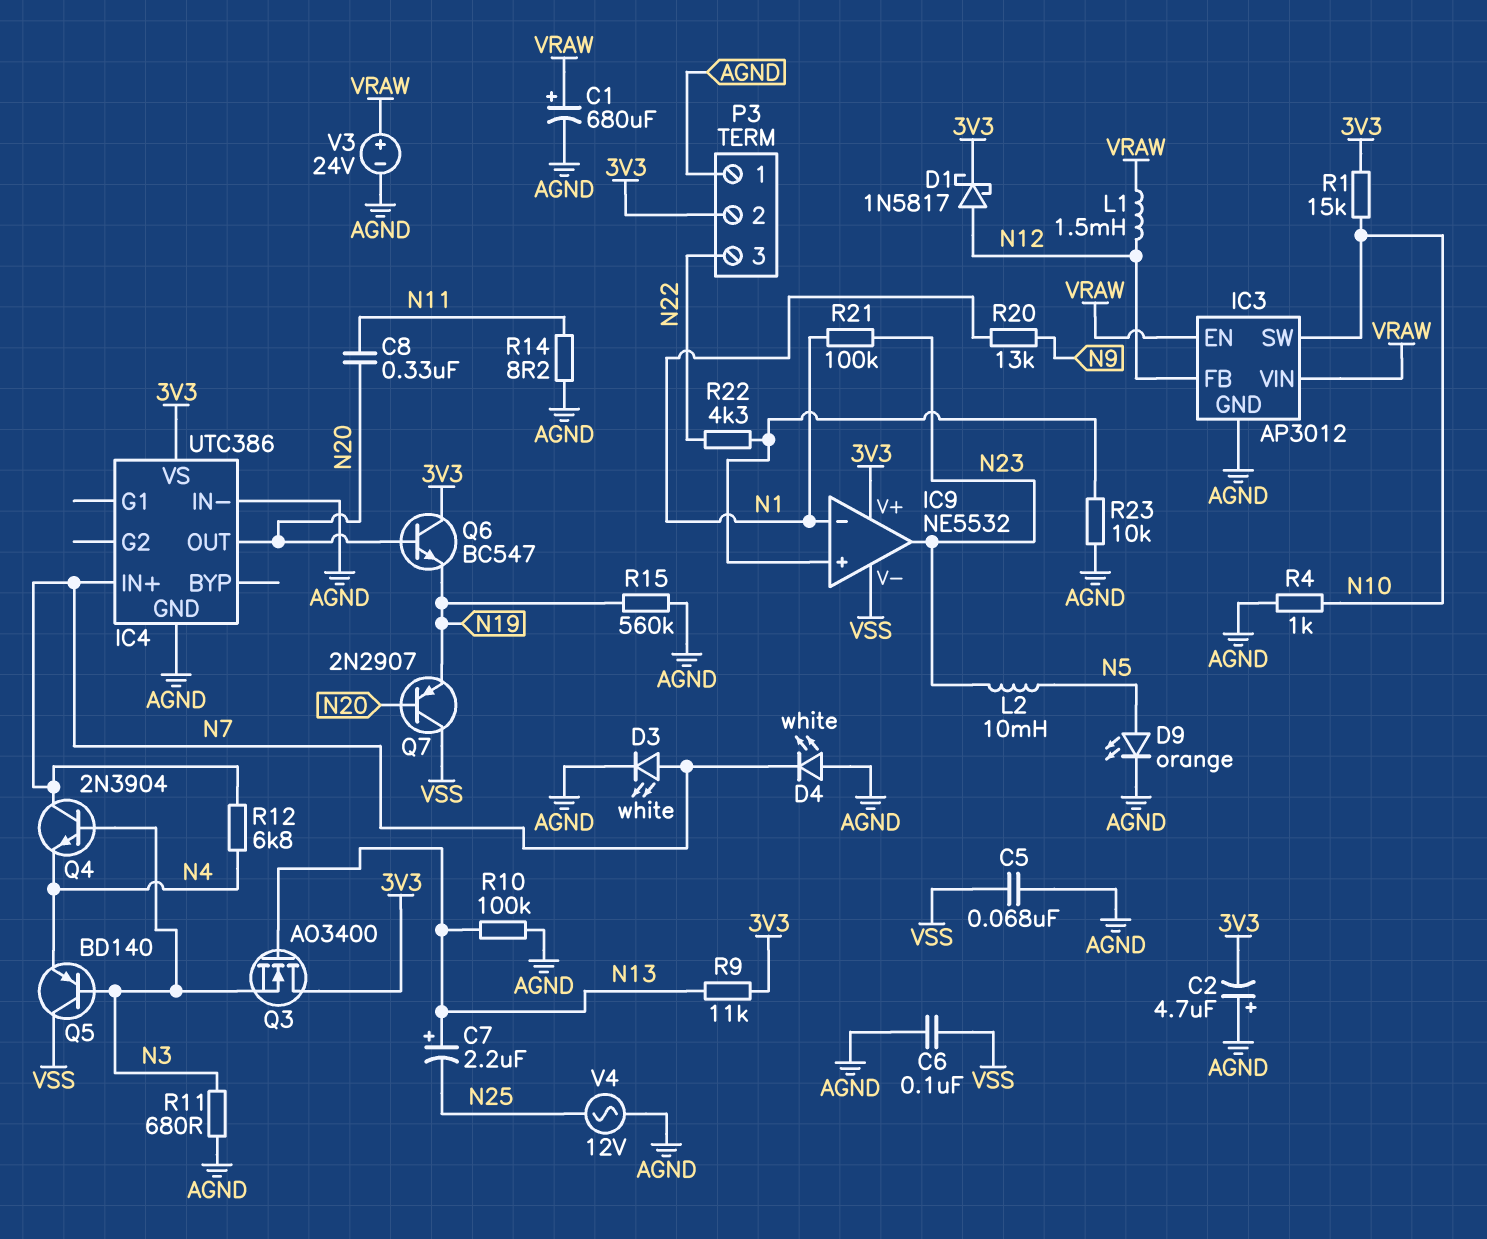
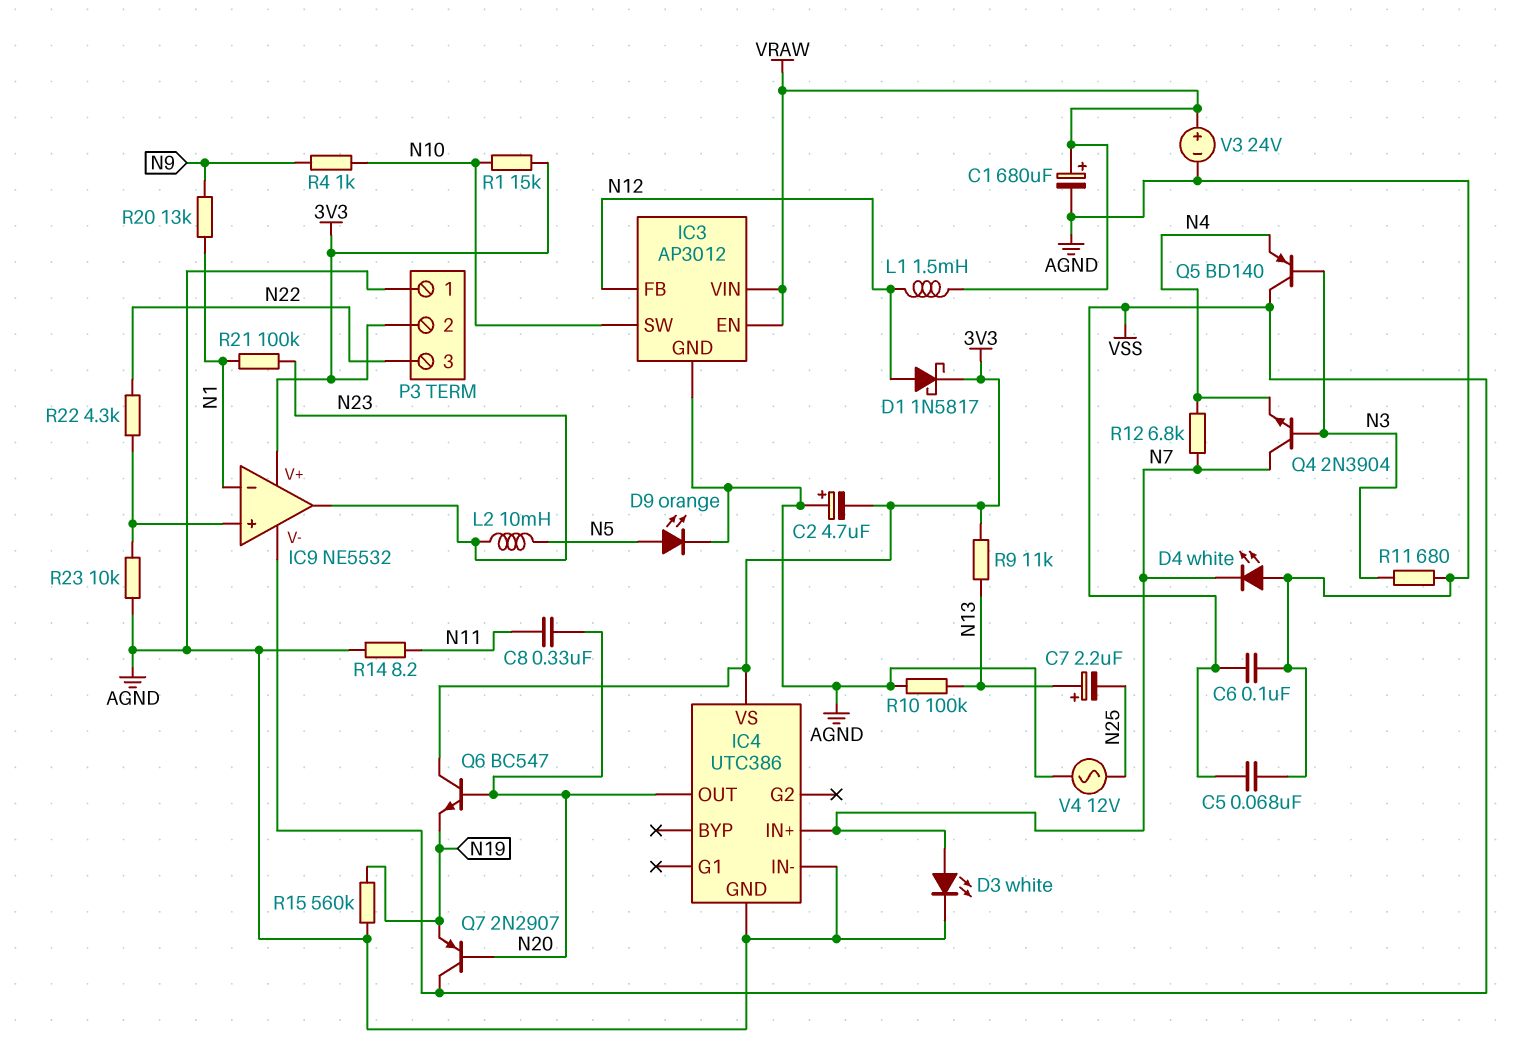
Q3: NMOS AO3400 (G N13, D 3V3, S N3) -> none
R4: 1k (AGND, N10) -> 1k (N9, N10)

